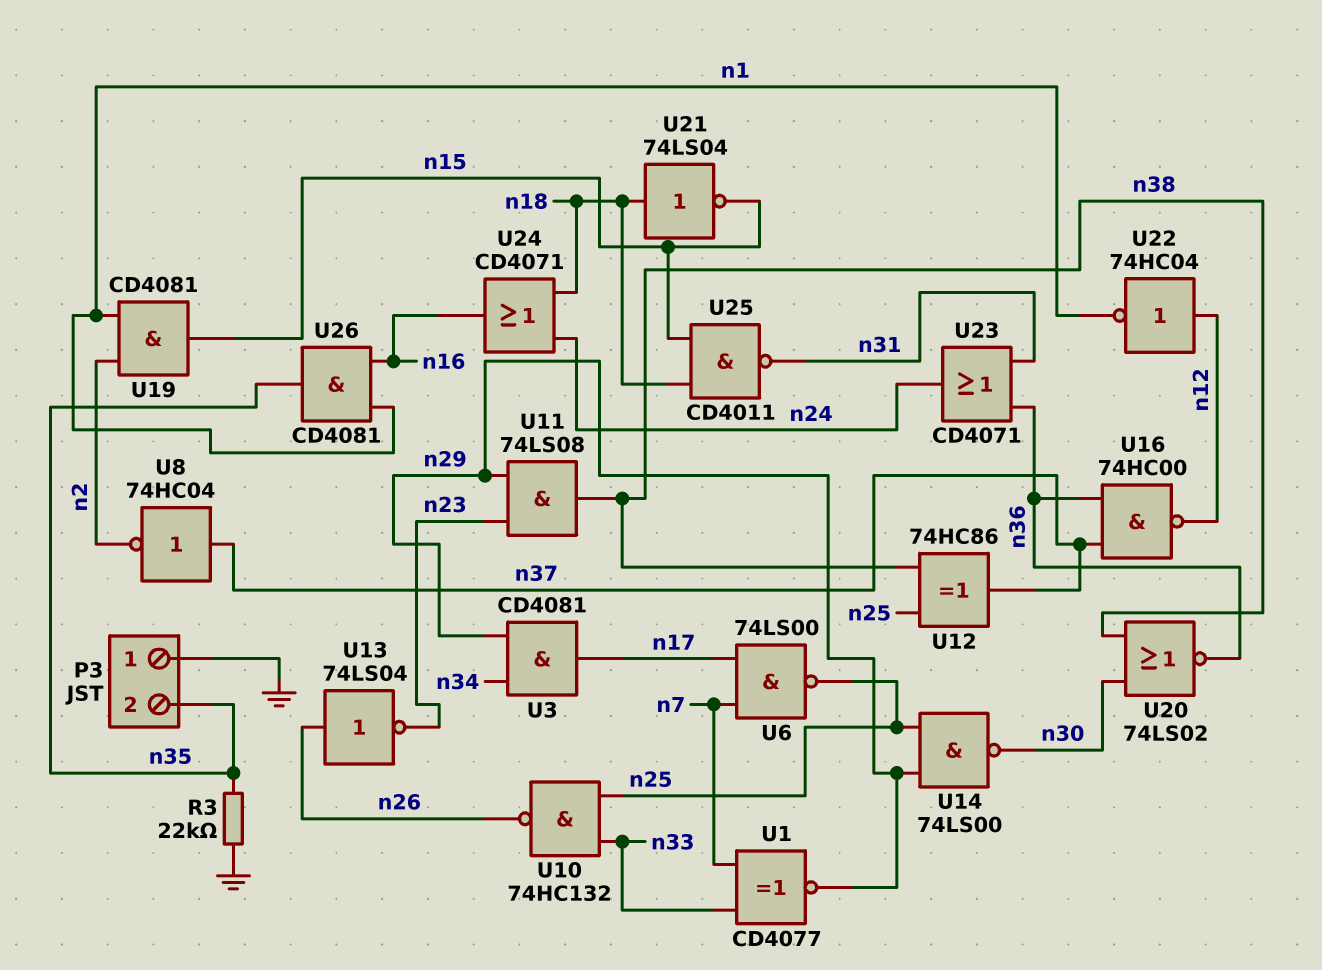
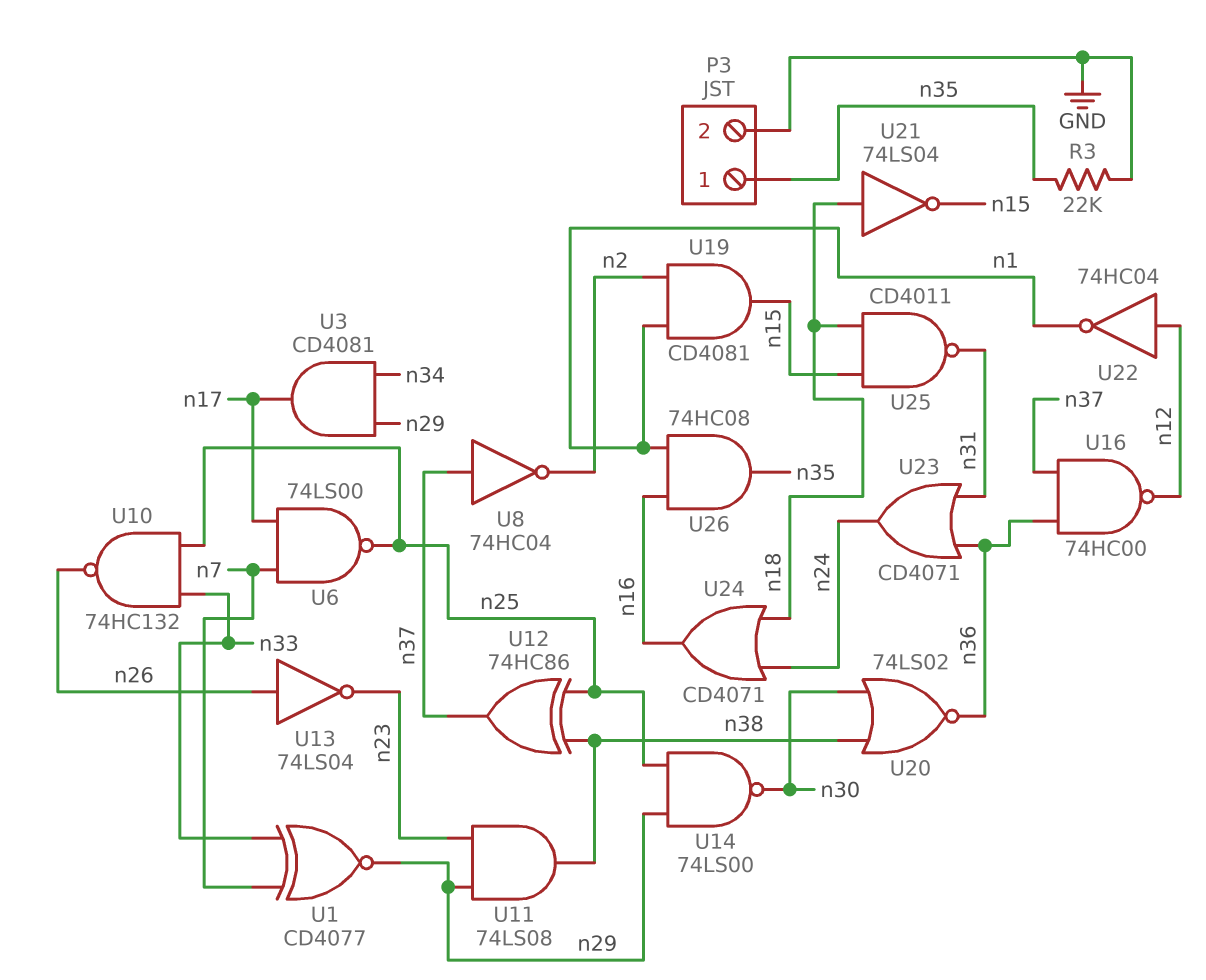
P3 pin 1: GND -> n35
P3 pin 2: n35 -> GND
U26: AND CD4081 (in n1, in n16, out n35) -> AND 74HC08 (in n1, in n16, out n35)

